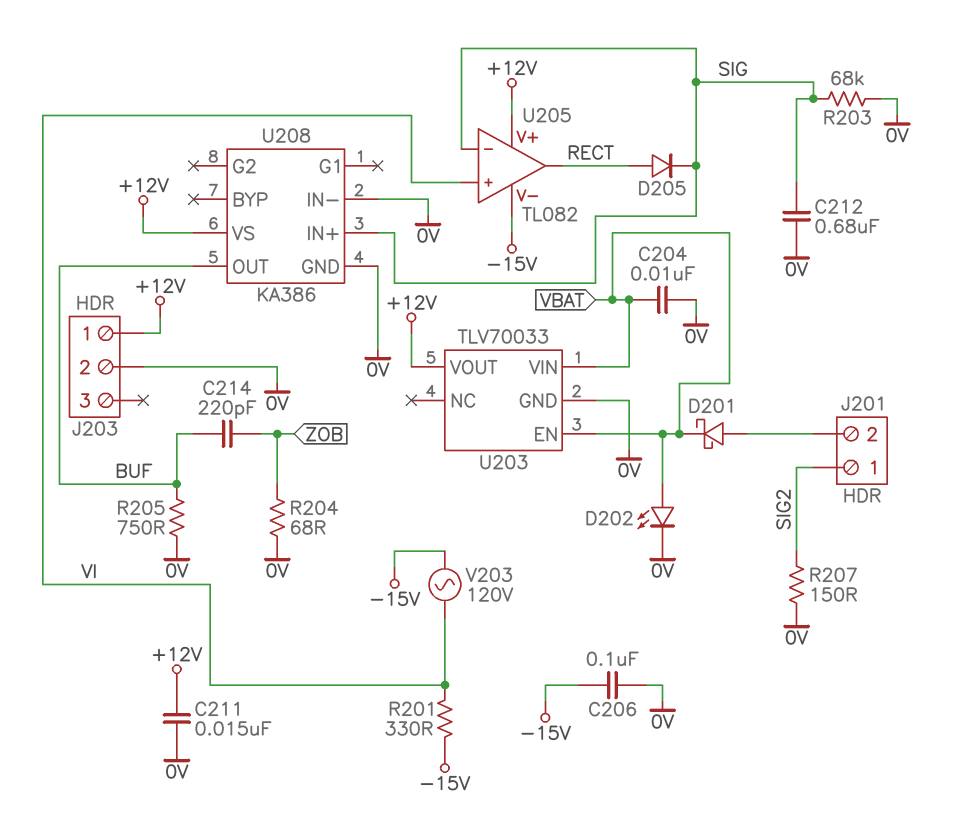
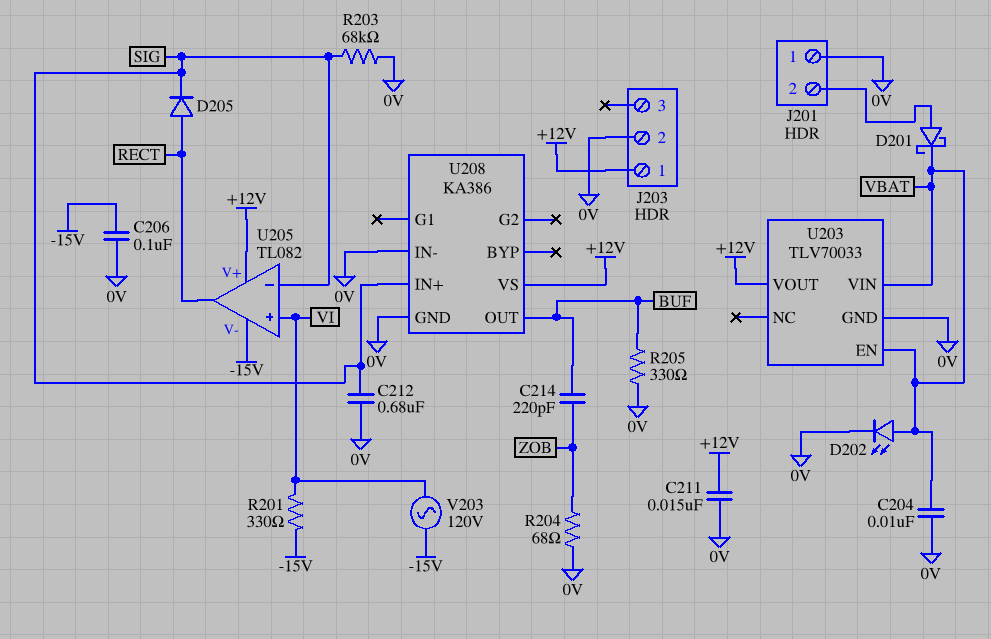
J201 pin 1: SIG2 -> 0V
R205: 750 (0V, BUF) -> 330 (0V, BUF)
R207: 150 (0V, SIG2) -> none

